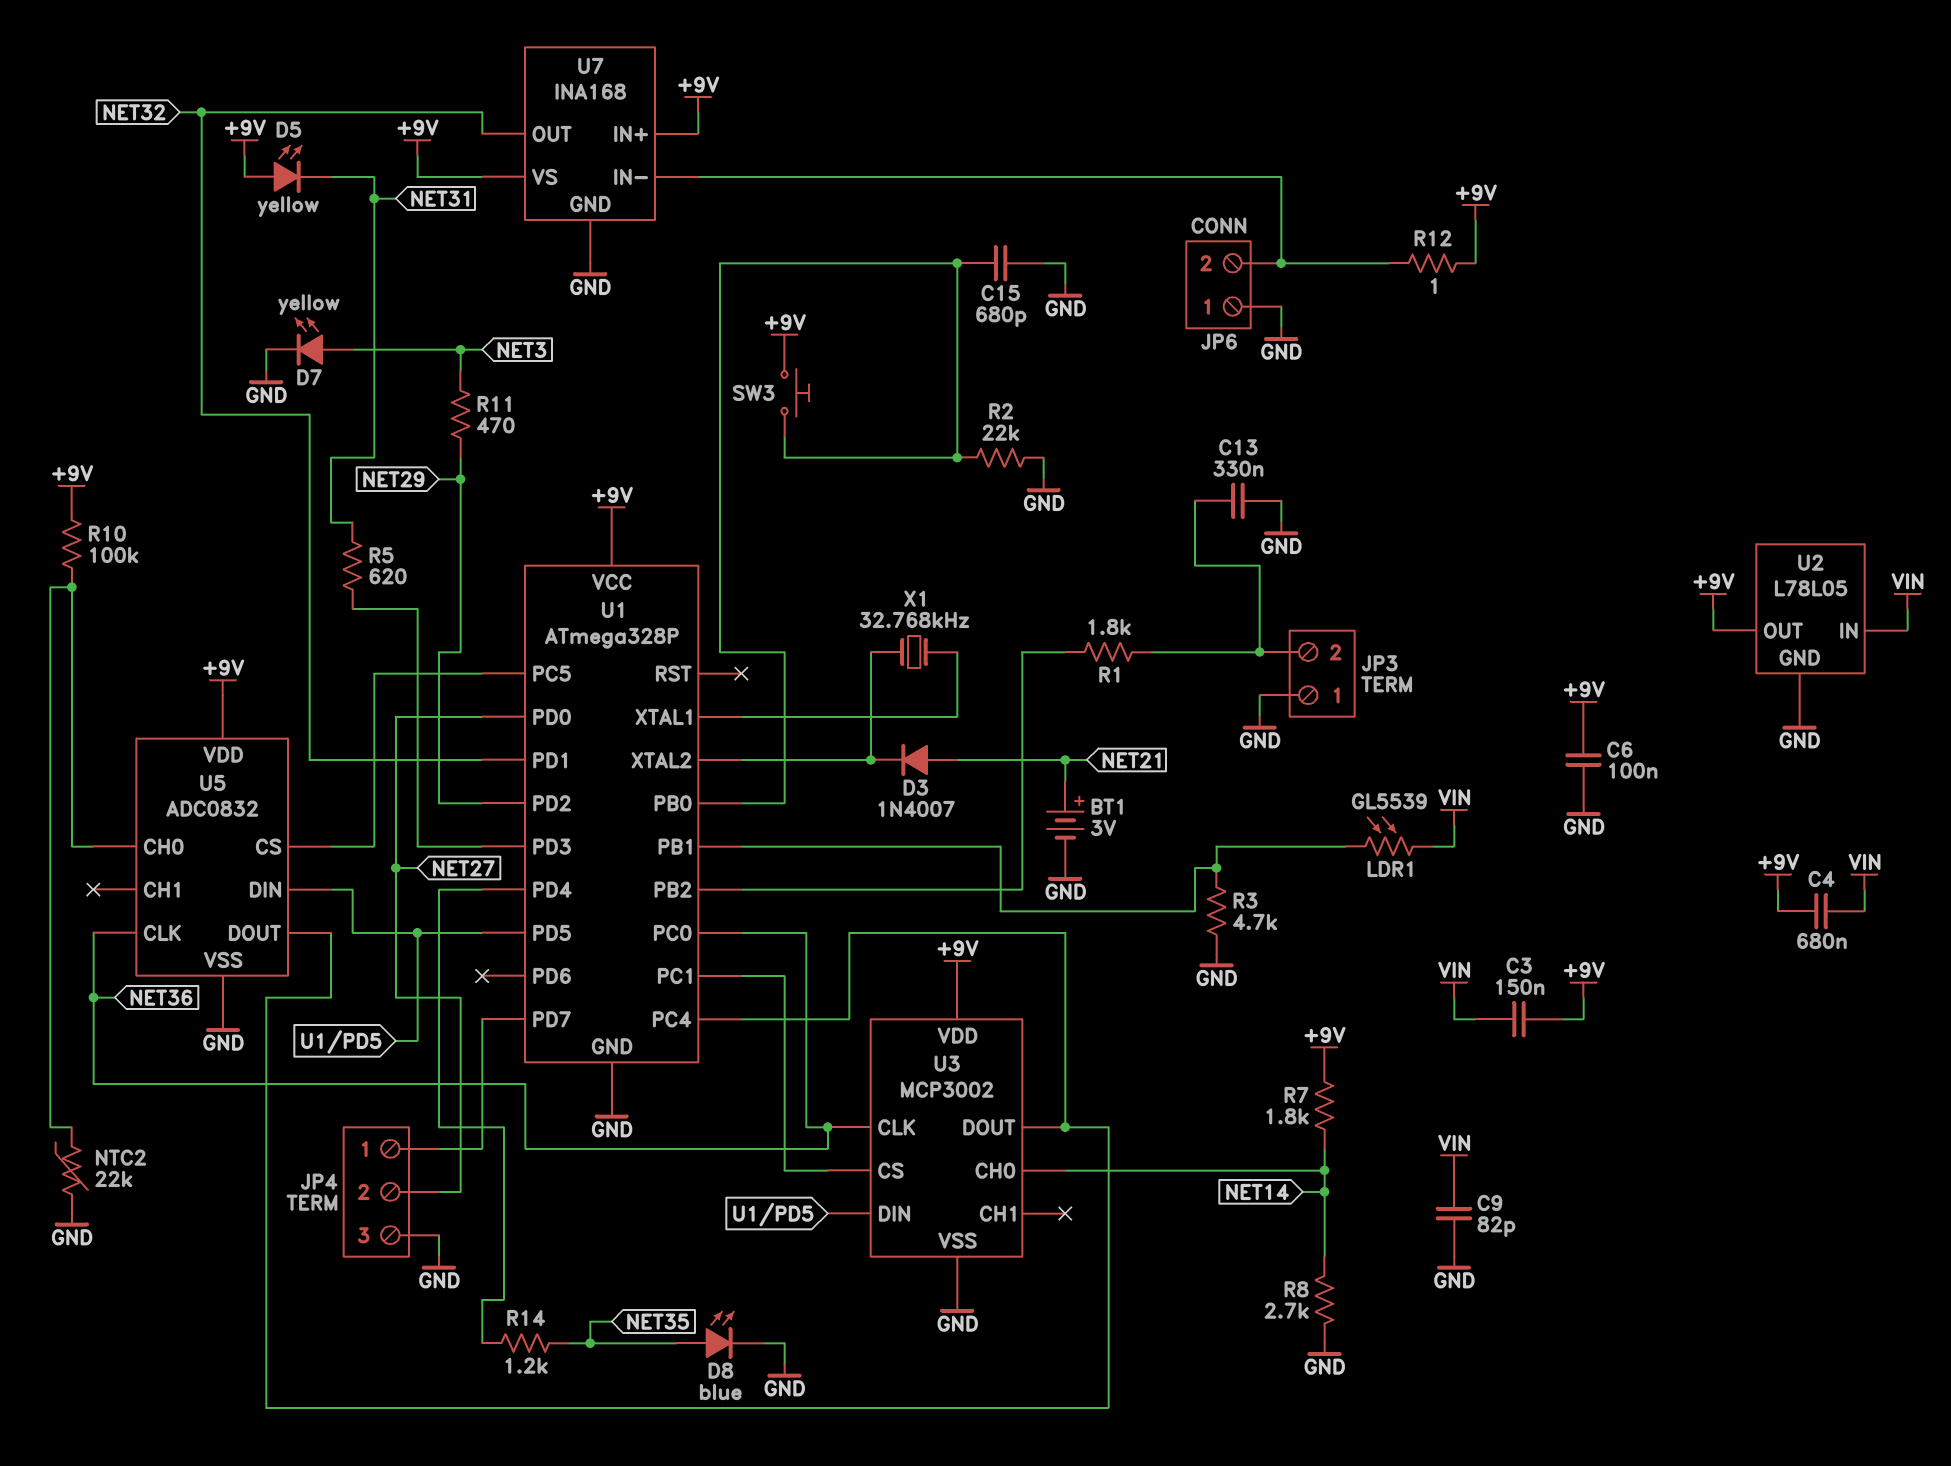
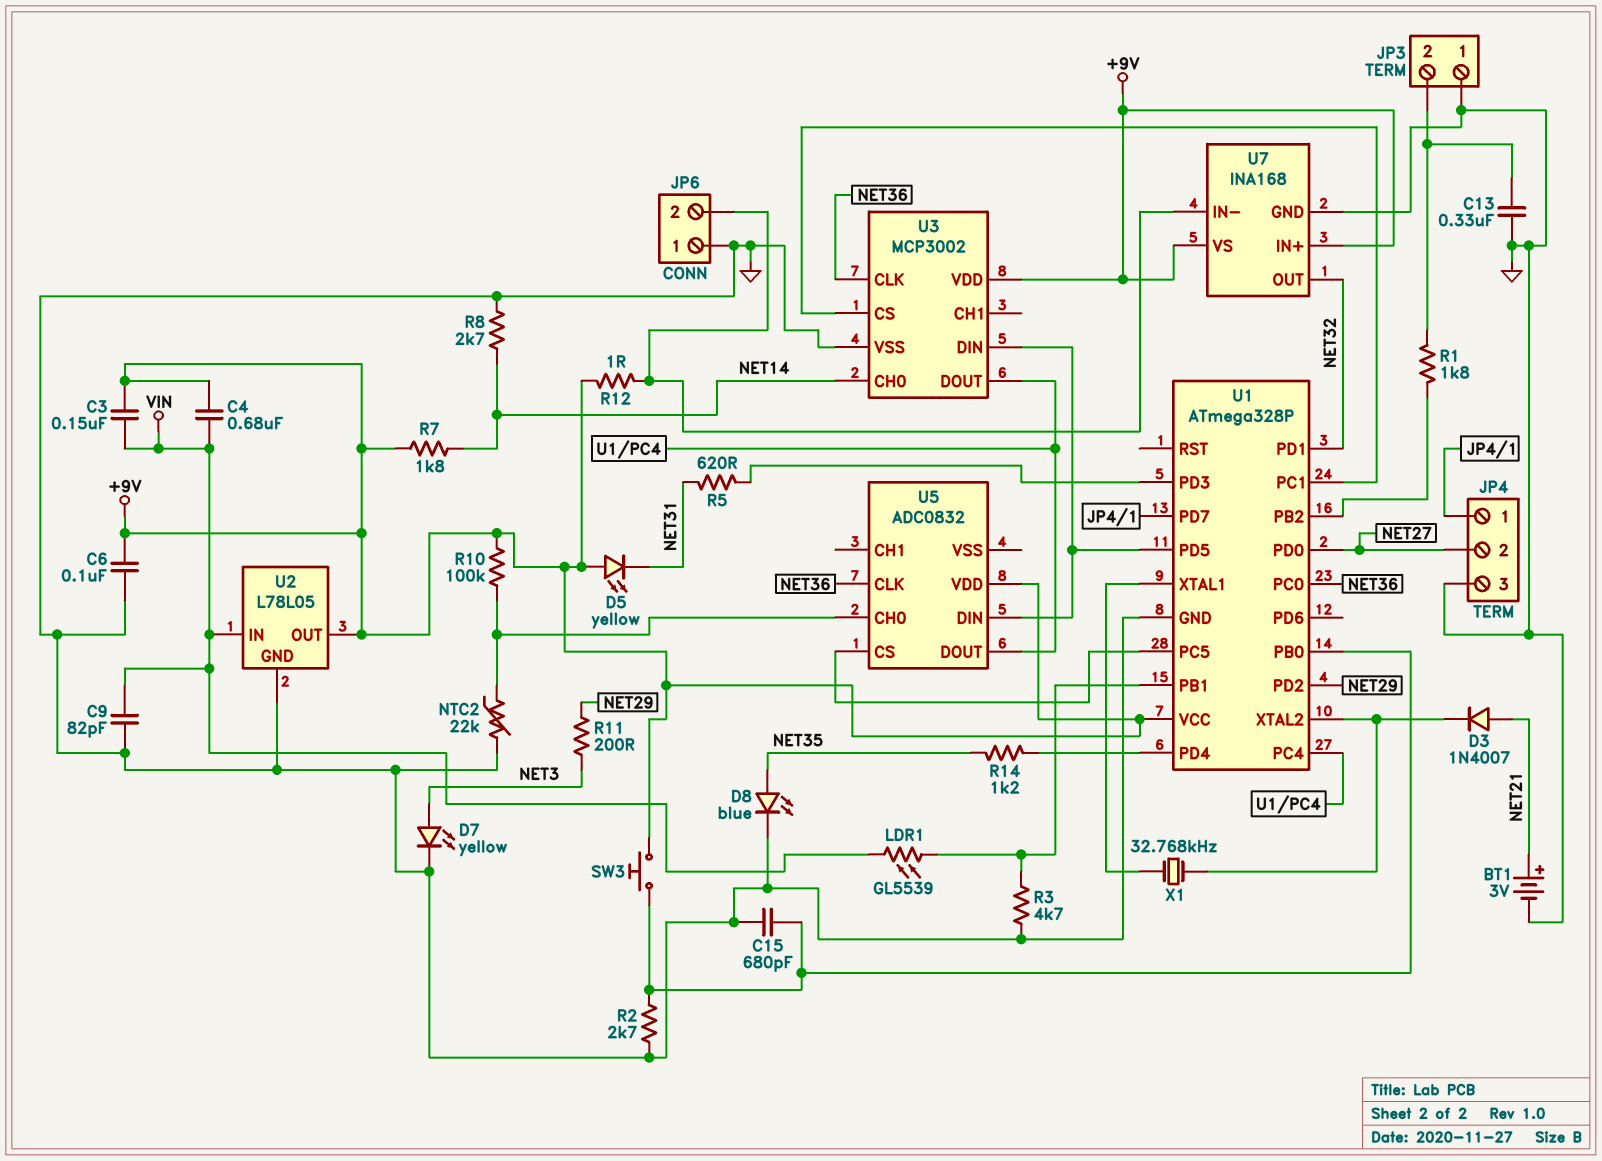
R2: 22k (GND, U1/PB0) -> 2.7k (GND, U1/PB0)
R11: 470 (NET3, NET29) -> 200 (NET3, NET29)
U5 pin VSS: GND -> none

